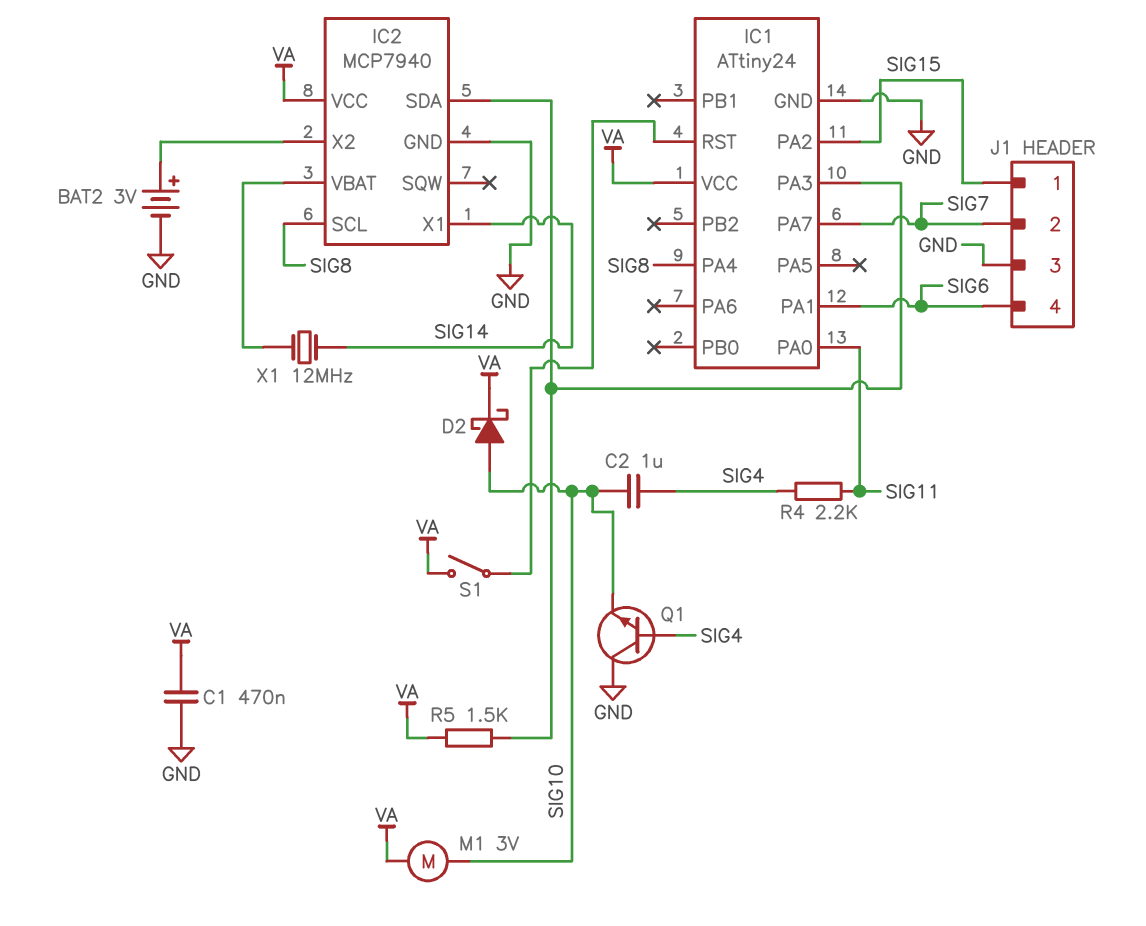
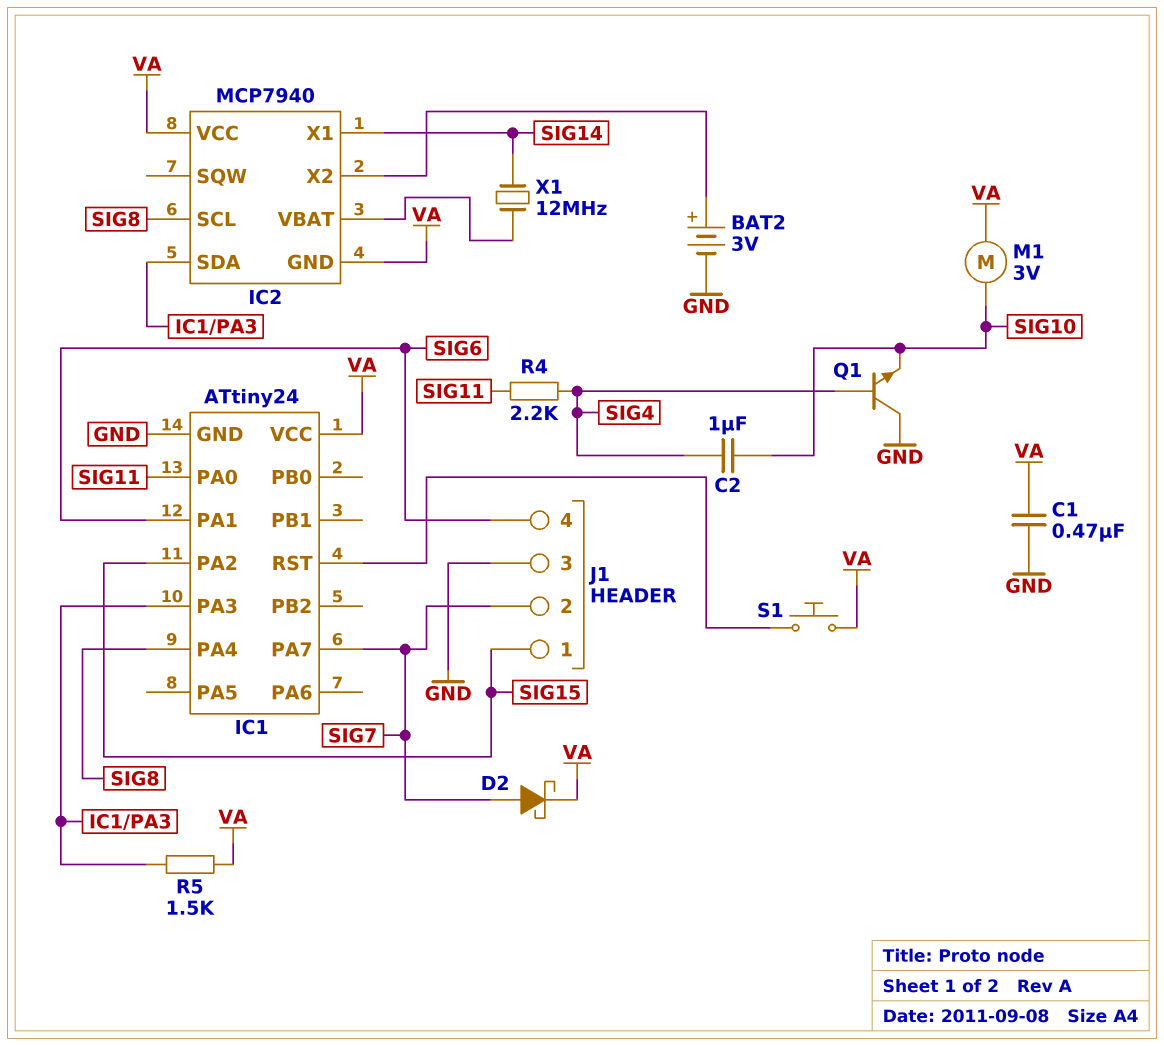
D2: schottky (A SIG10, K VA) -> schottky (A SIG7, K VA)
IC2 pin GND: GND -> VA
S1: switch (IC1/RST, VA) -> button (IC1/RST, VA)

